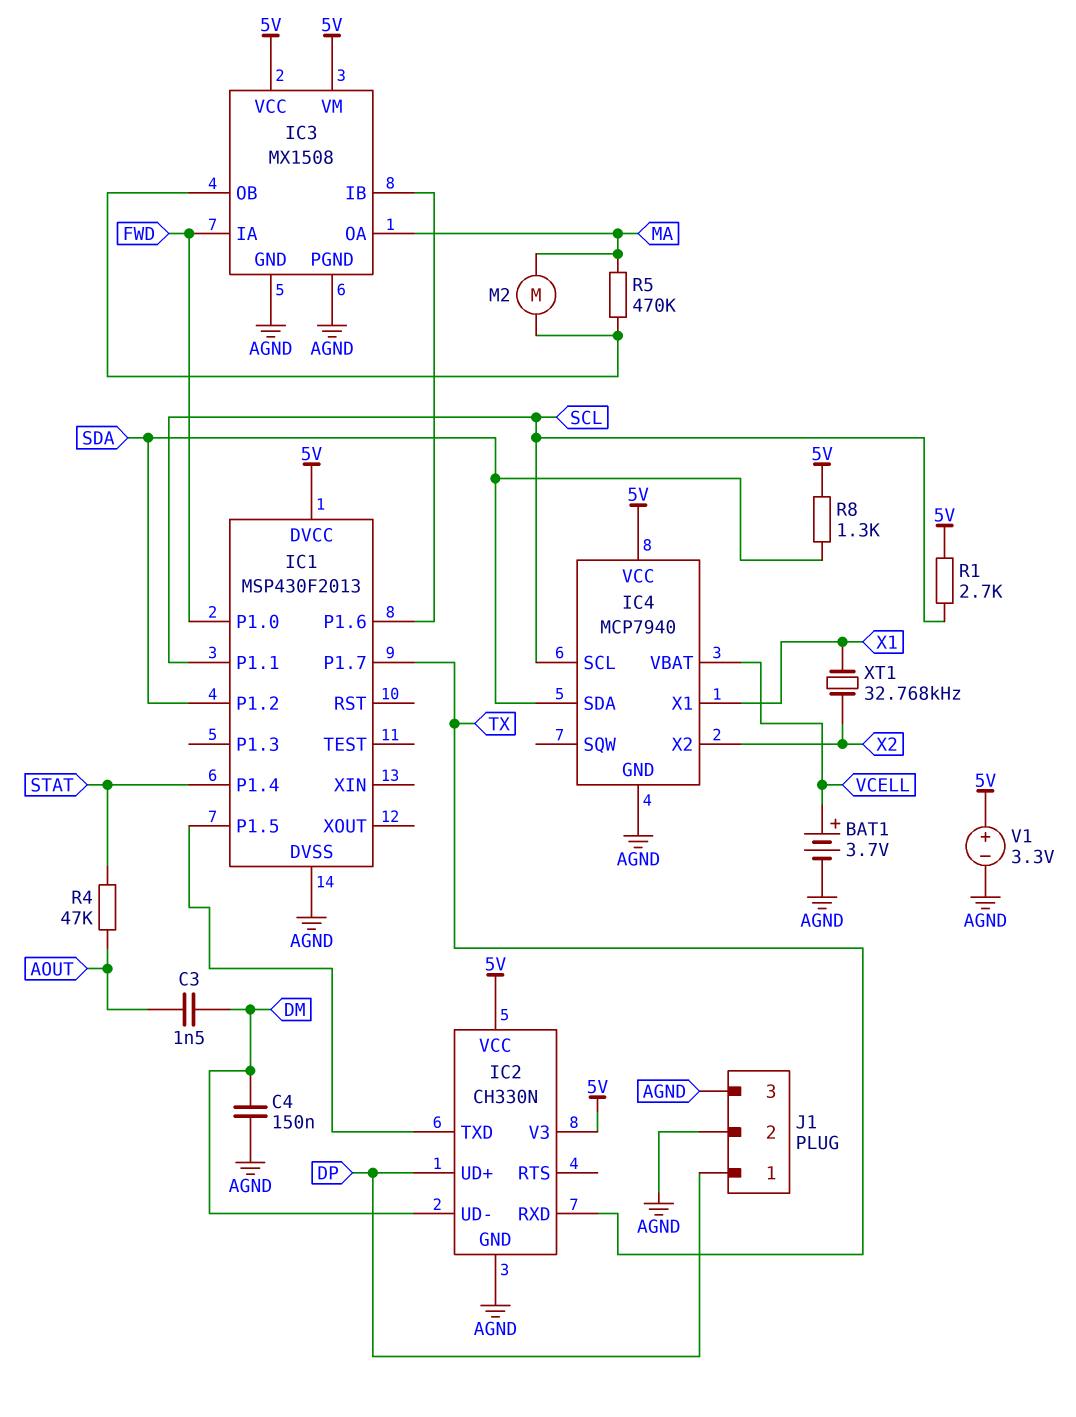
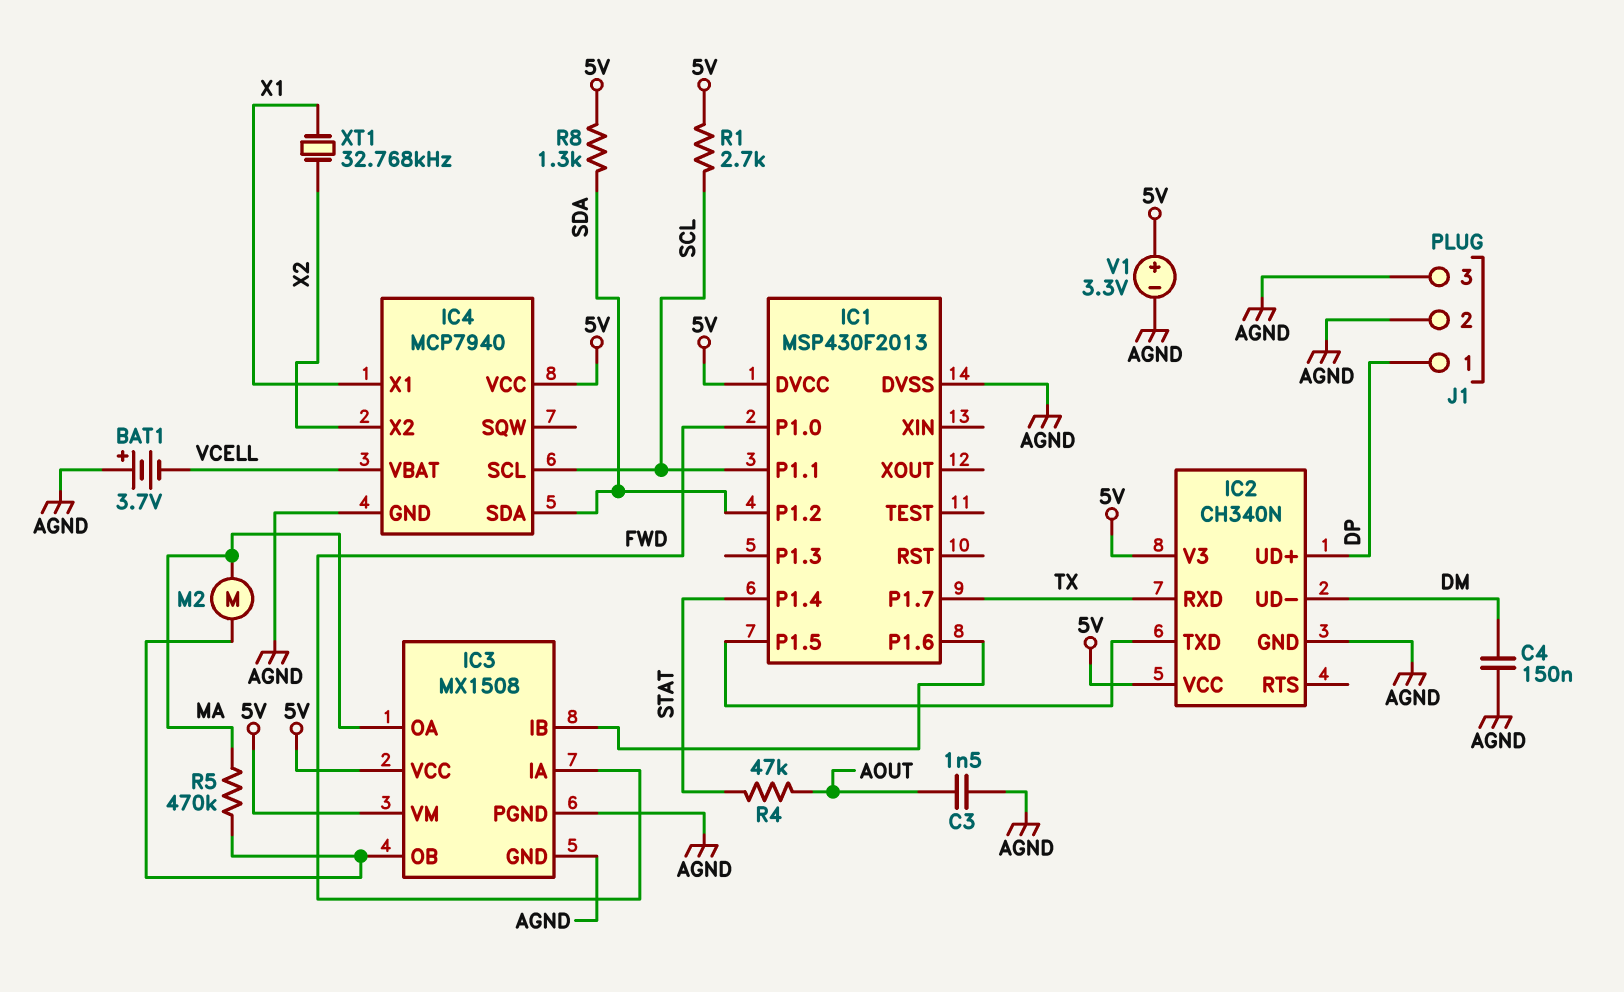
BAT1: 3.7V (plus VCELL, minus AGND) -> 3.7V (plus AGND, minus VCELL)
C3: 1.5nF (AOUT, DM) -> 1.5nF (AGND, AOUT)
IC2: CH330N -> CH340N

